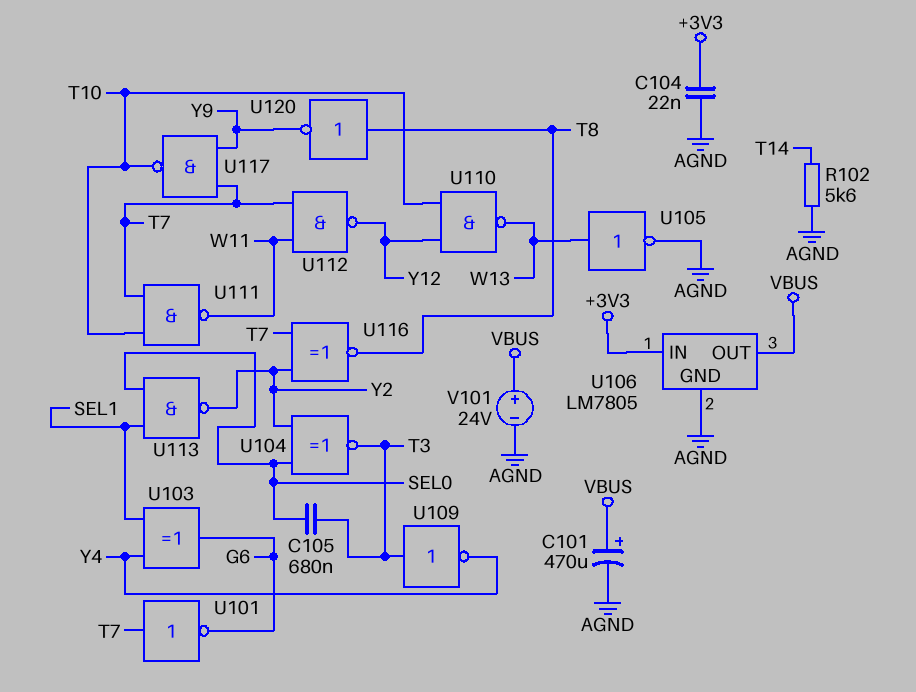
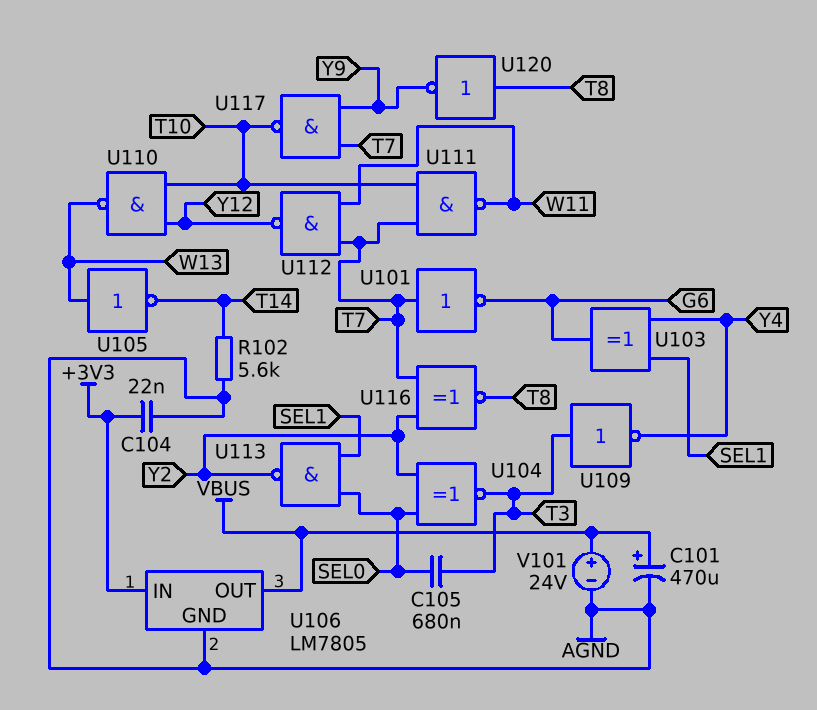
U105: NOT (in W13, out AGND) -> NOT (in W13, out T14)

